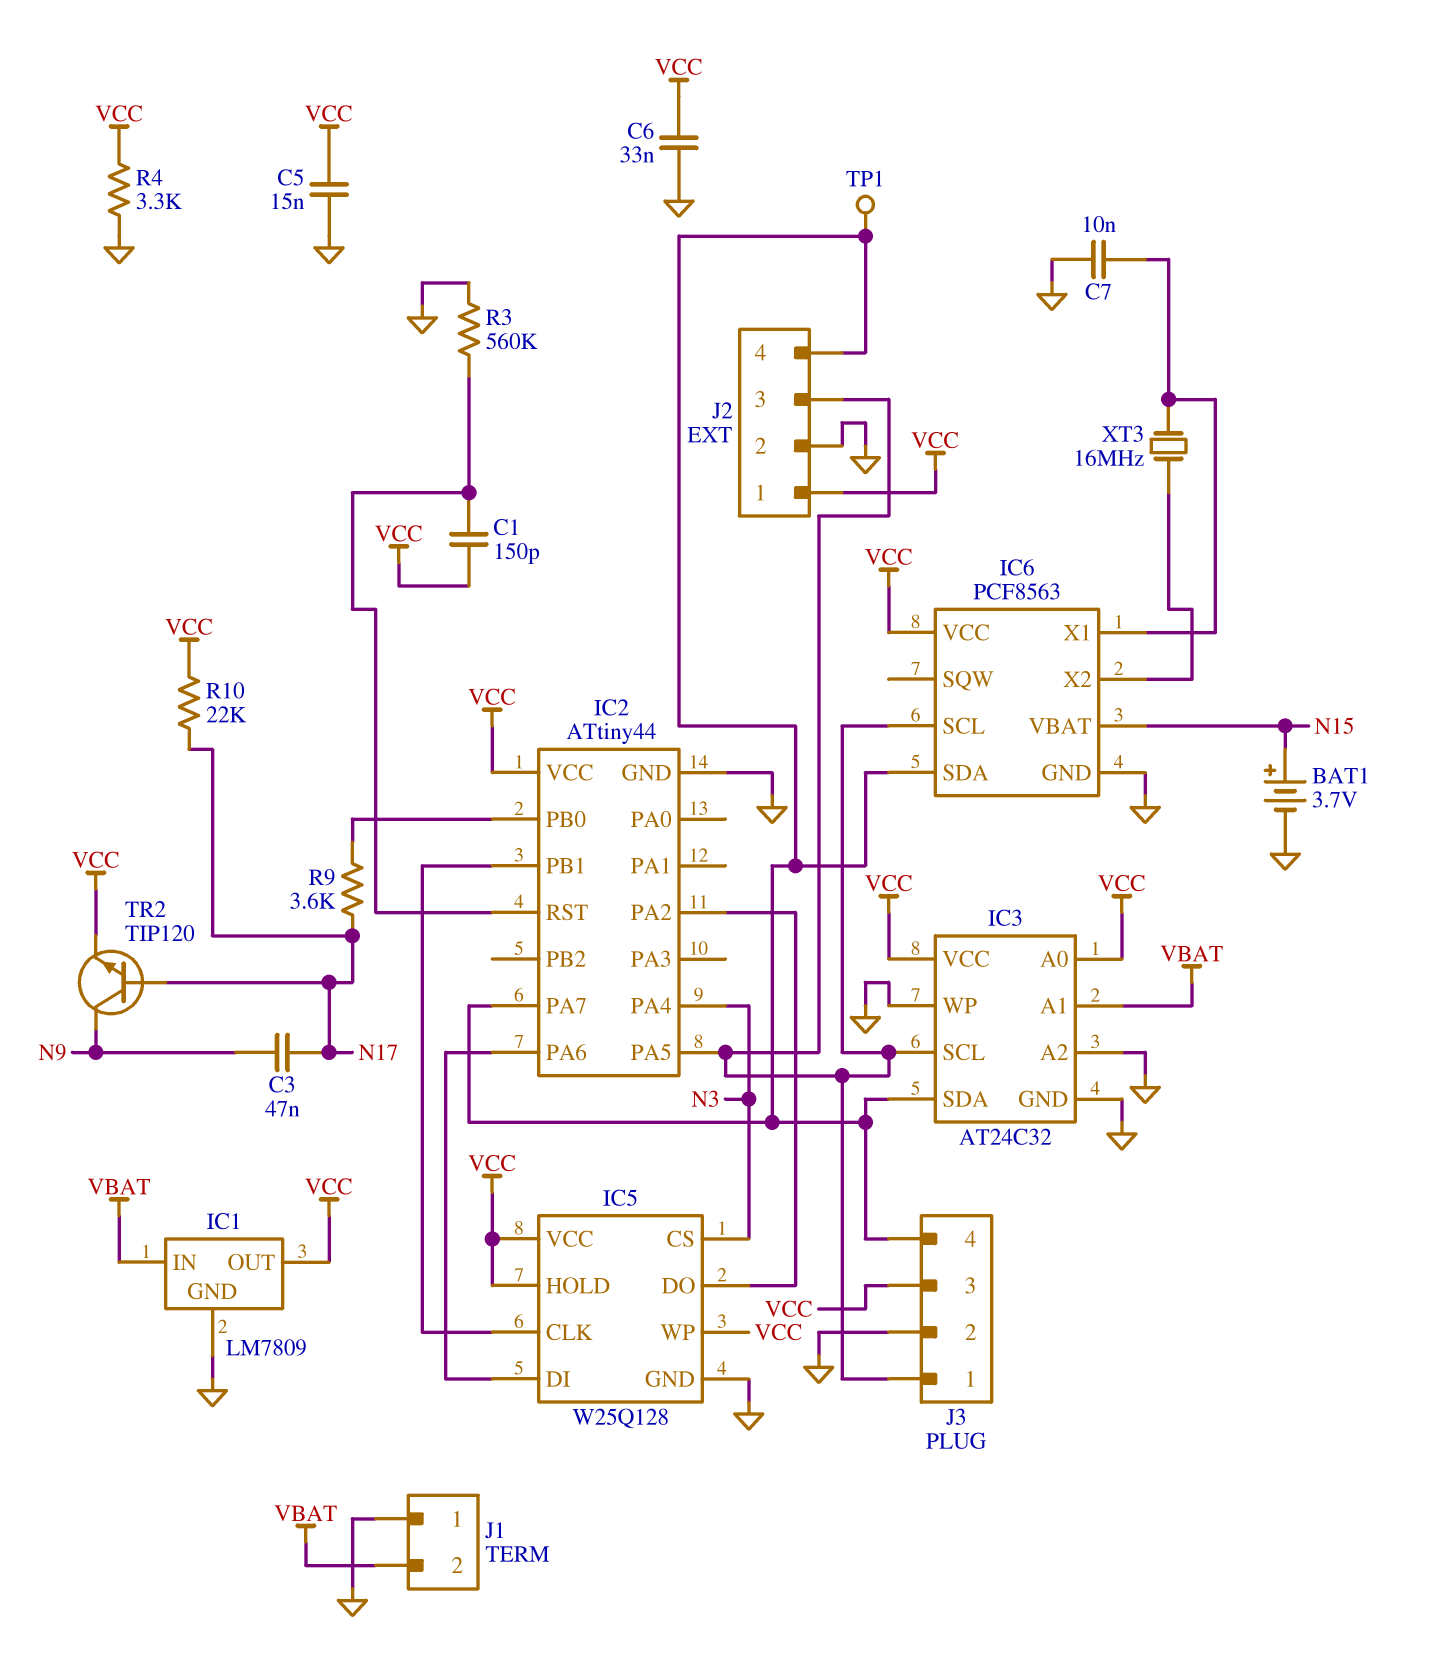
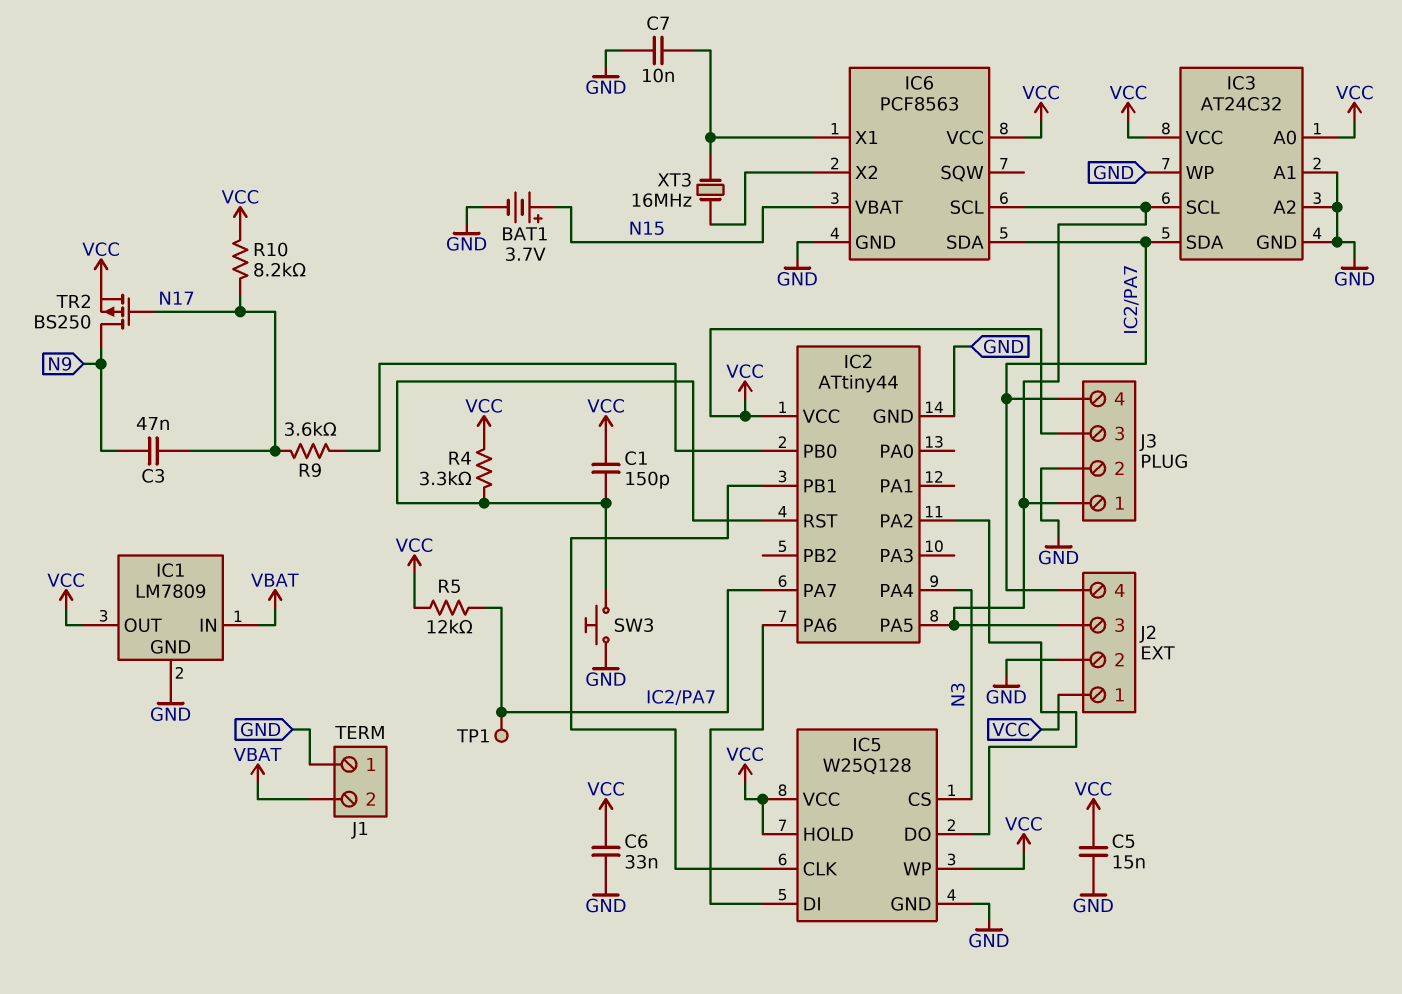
IC3 pin A1: VBAT -> GND
R3: 560k (GND, IC2/RST) -> none
R4: 3.3k (GND, VCC) -> 3.3k (IC2/RST, VCC)
R5: none -> 12k (IC2/PA7, VCC)
R10: 22k (N17, VCC) -> 8.2k (N17, VCC)
SW3: none -> button (GND, IC2/RST)
TR2: NPN TIP120 (B N17, C N9, E VCC) -> PMOS BS250 (G N17, D N9, S VCC)

